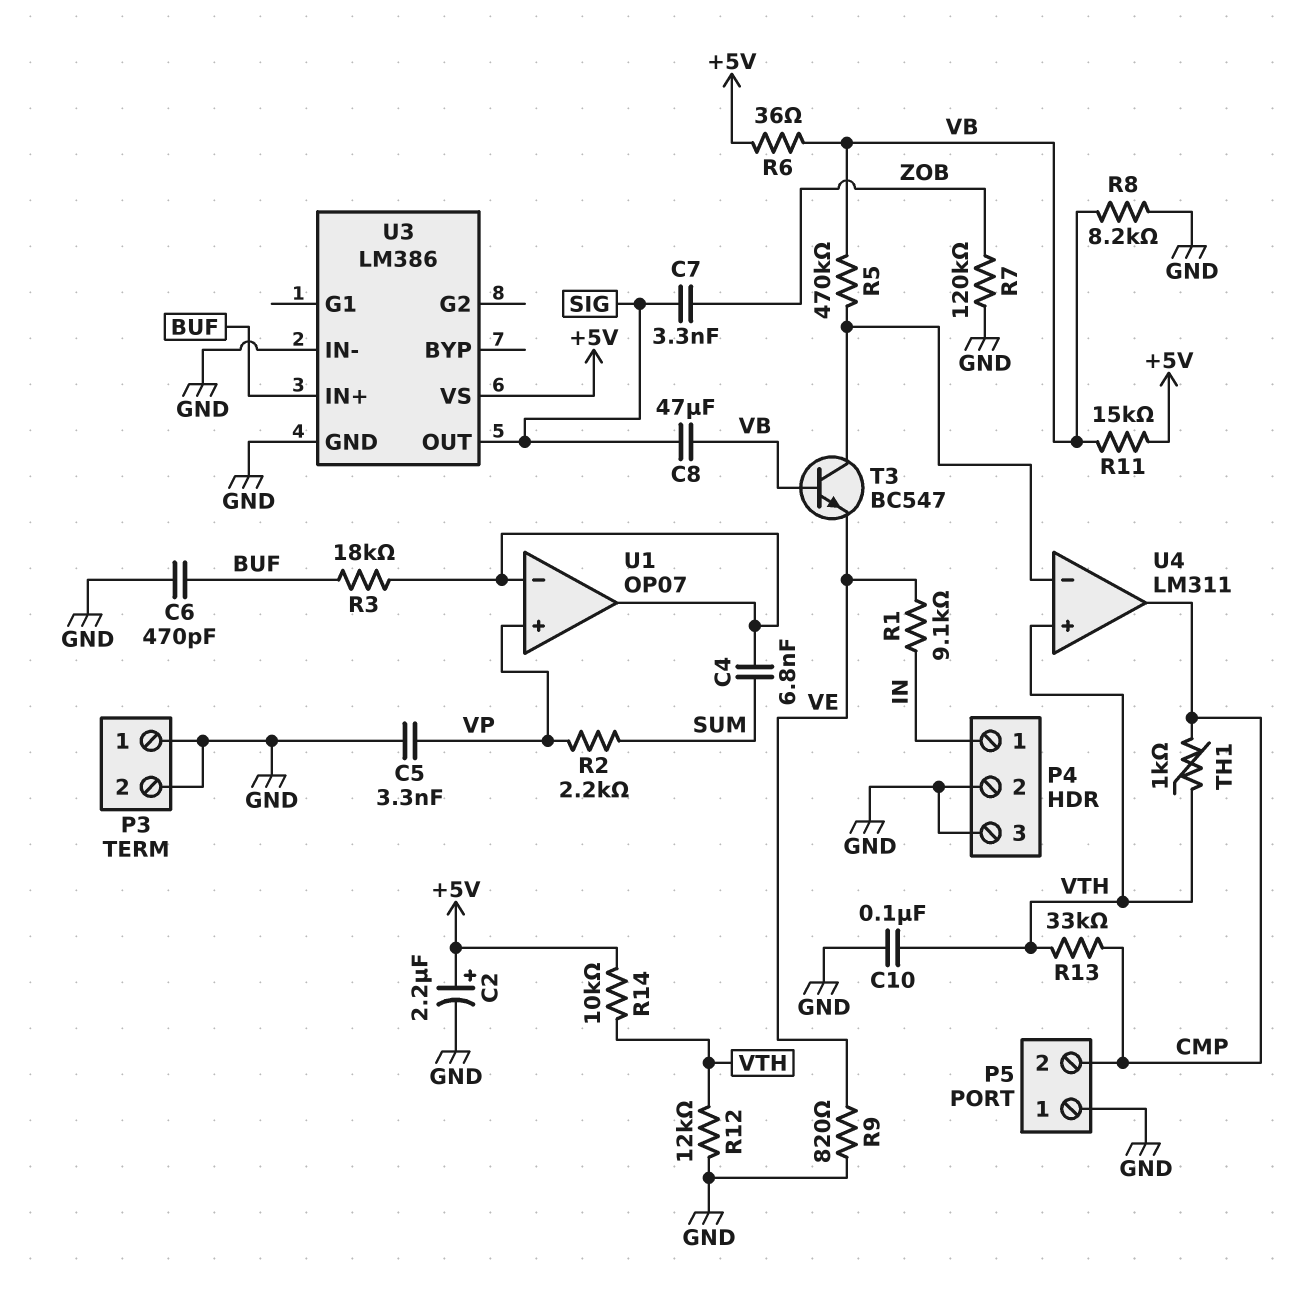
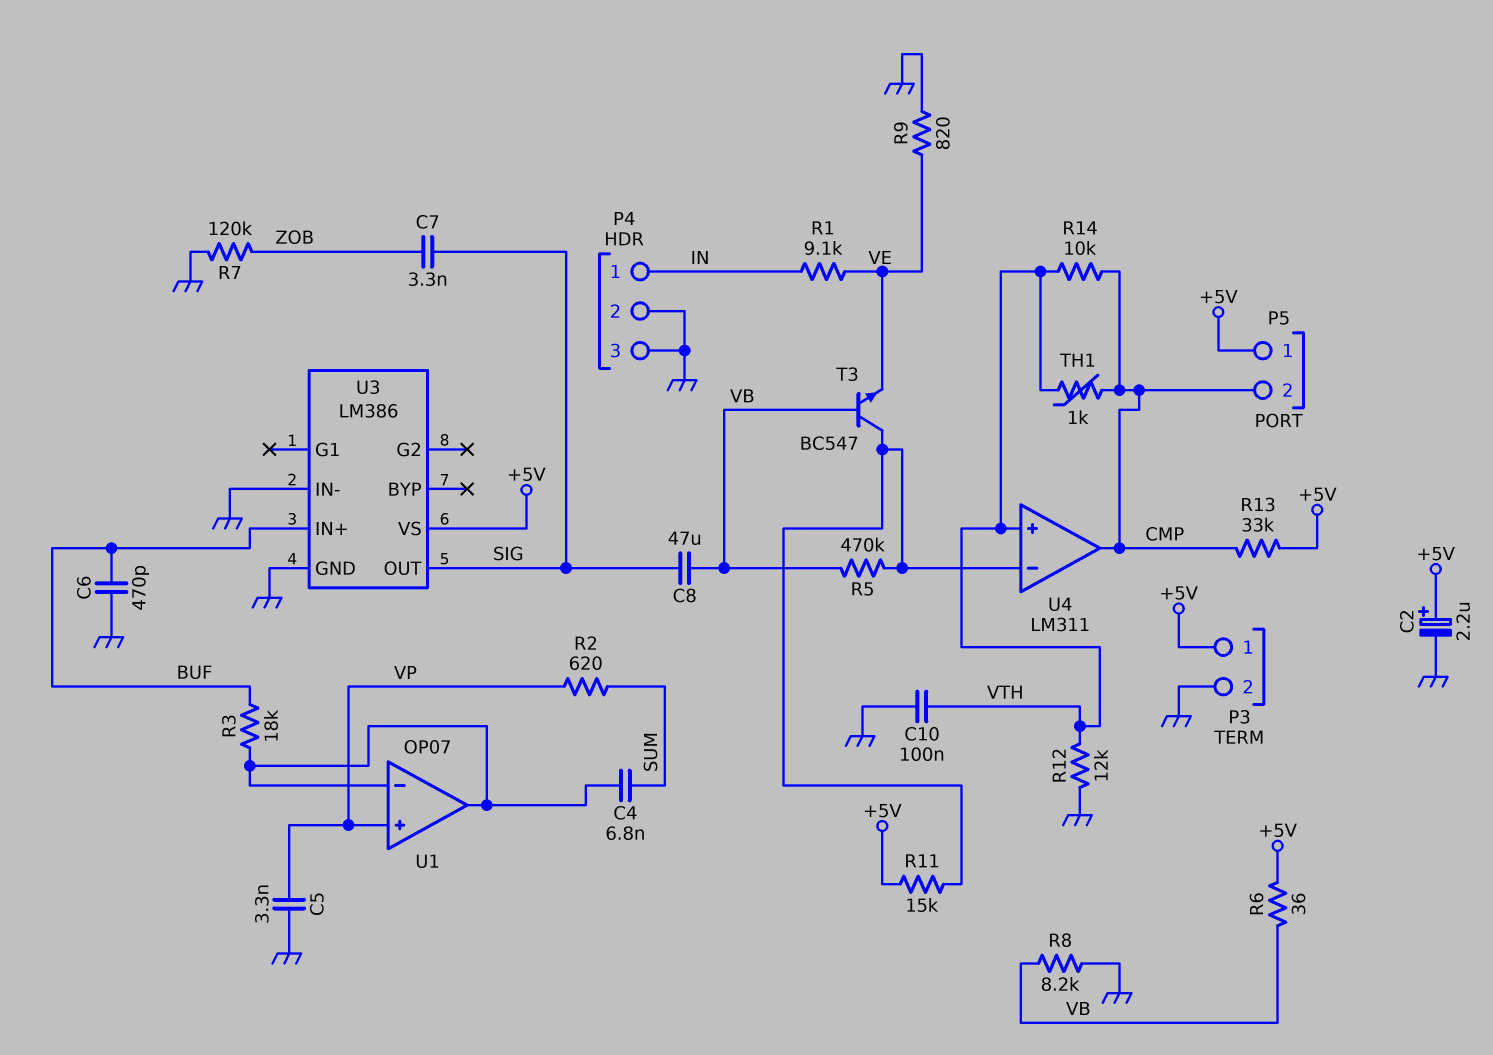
P3 pin 1: GND -> +5V
P5 pin 1: GND -> +5V
R2: 2.2k (SUM, VP) -> 620 (SUM, VP)
R11: 15k (+5V, VB) -> 15k (+5V, U4/in-)
R13: 33k (CMP, VTH) -> 33k (+5V, CMP)
R14: 10k (+5V, VTH) -> 10k (CMP, VTH)

